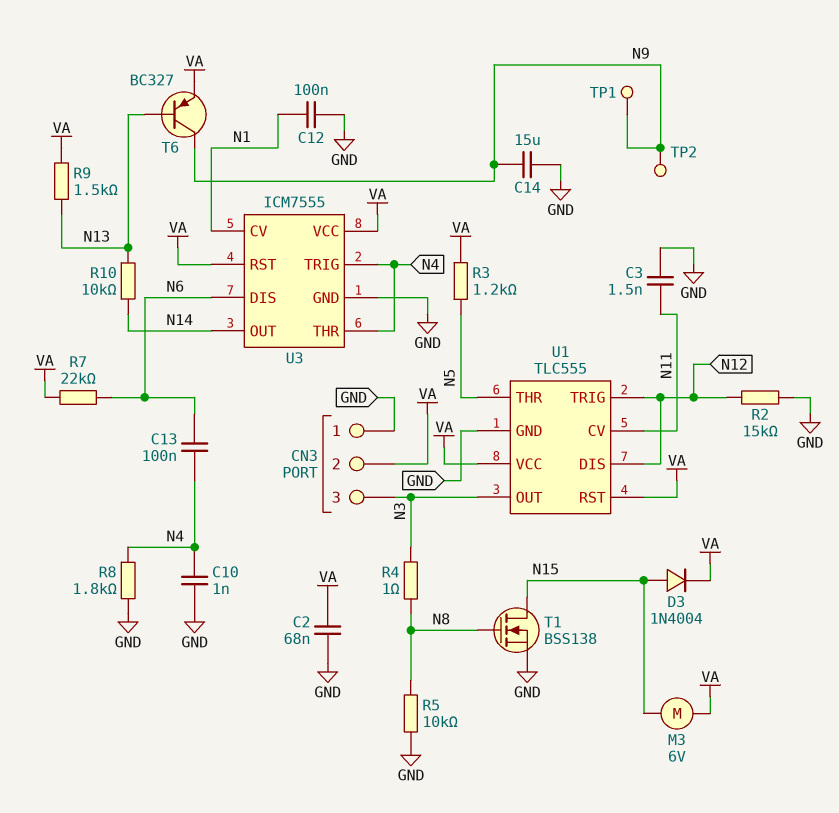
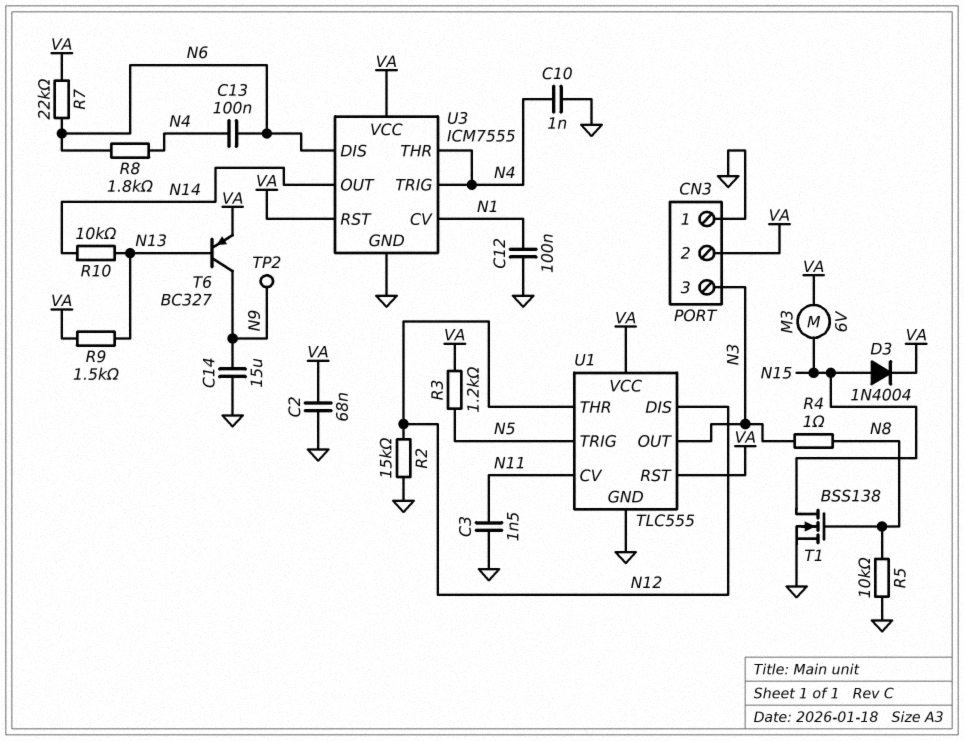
R8: 1.8k (GND, N4) -> 1.8k (N4, N6)
TP1: test point (N9) -> none
U1 pin THR: N5 -> N12
U1 pin TRIG: N12 -> N5

